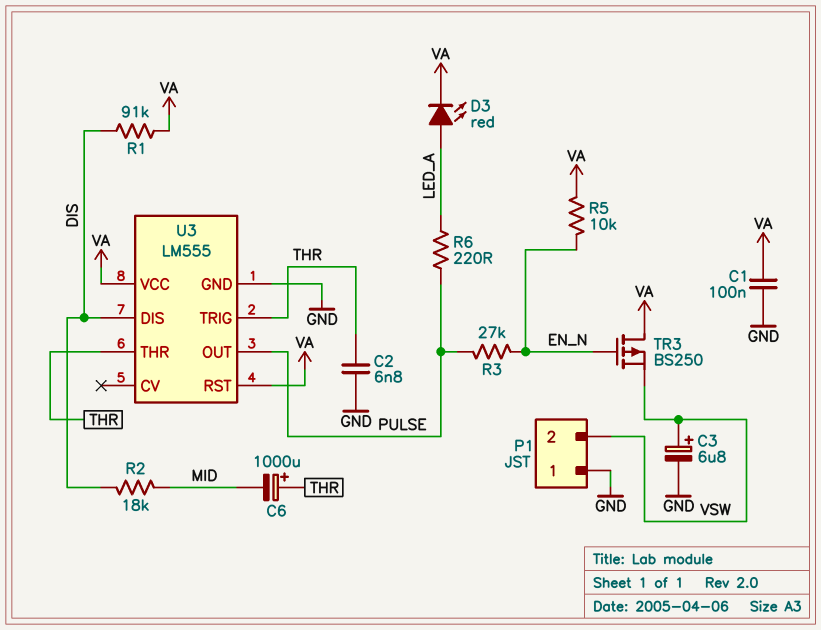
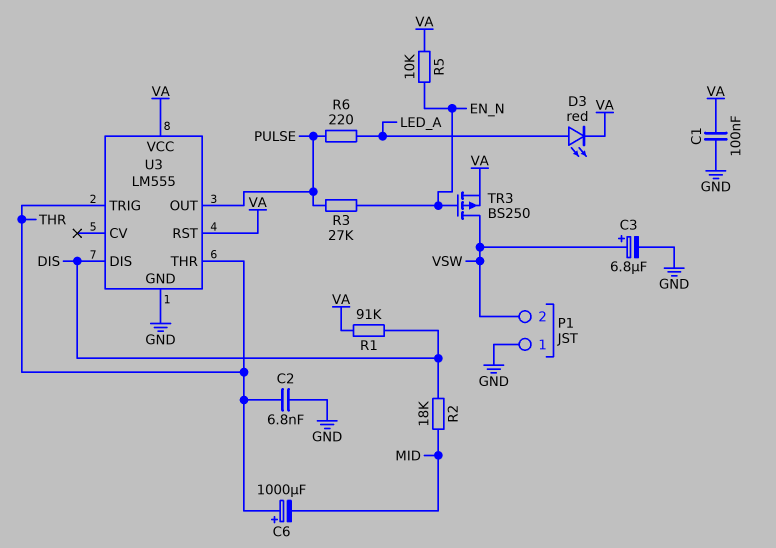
TR3: PMOS BS250 (G EN_N, D VA, S VSW) -> PMOS BS250 (G EN_N, D VSW, S VA)

